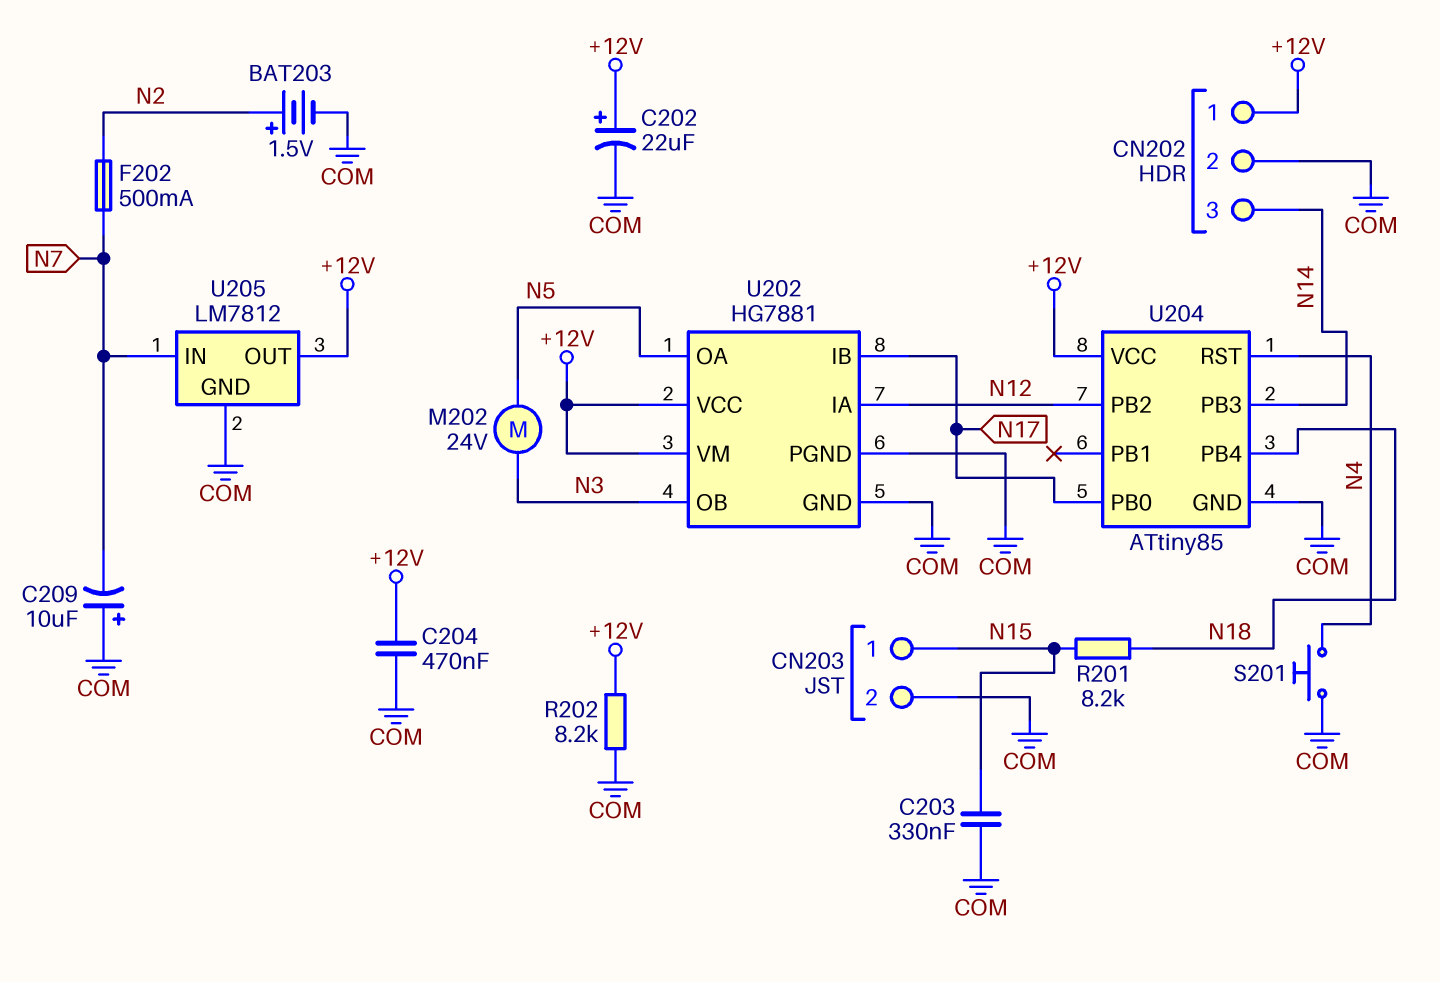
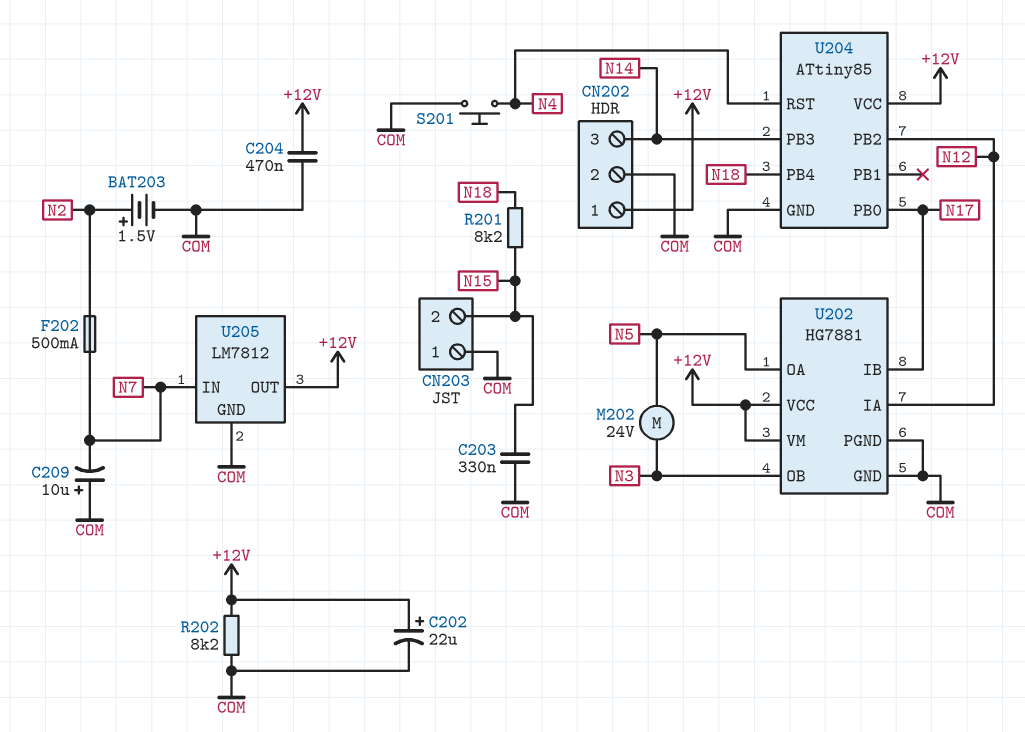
CN203 pin 1: N15 -> COM
CN203 pin 2: COM -> N15

